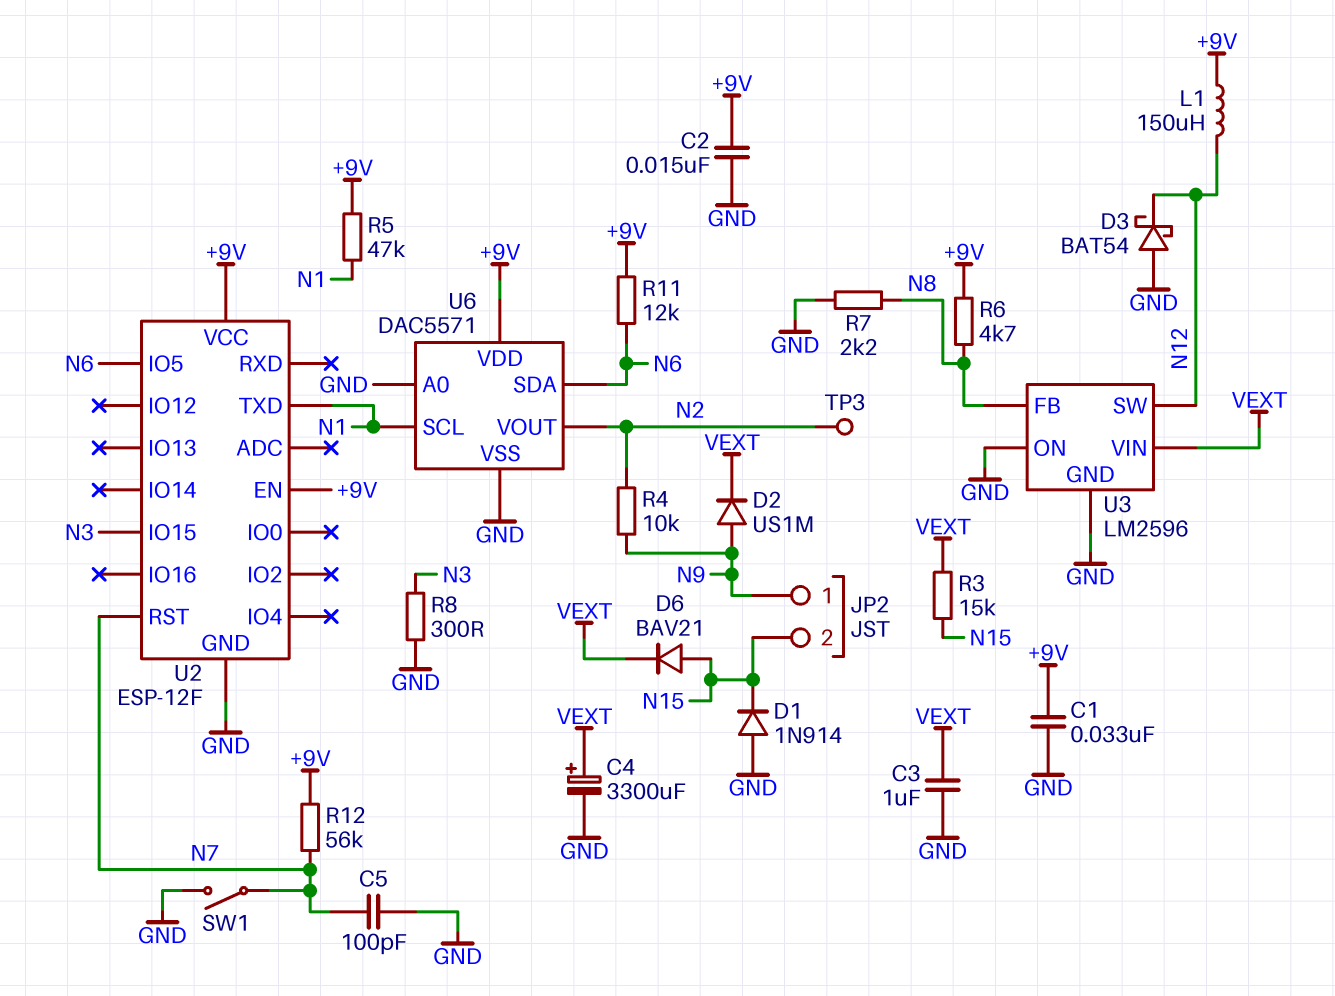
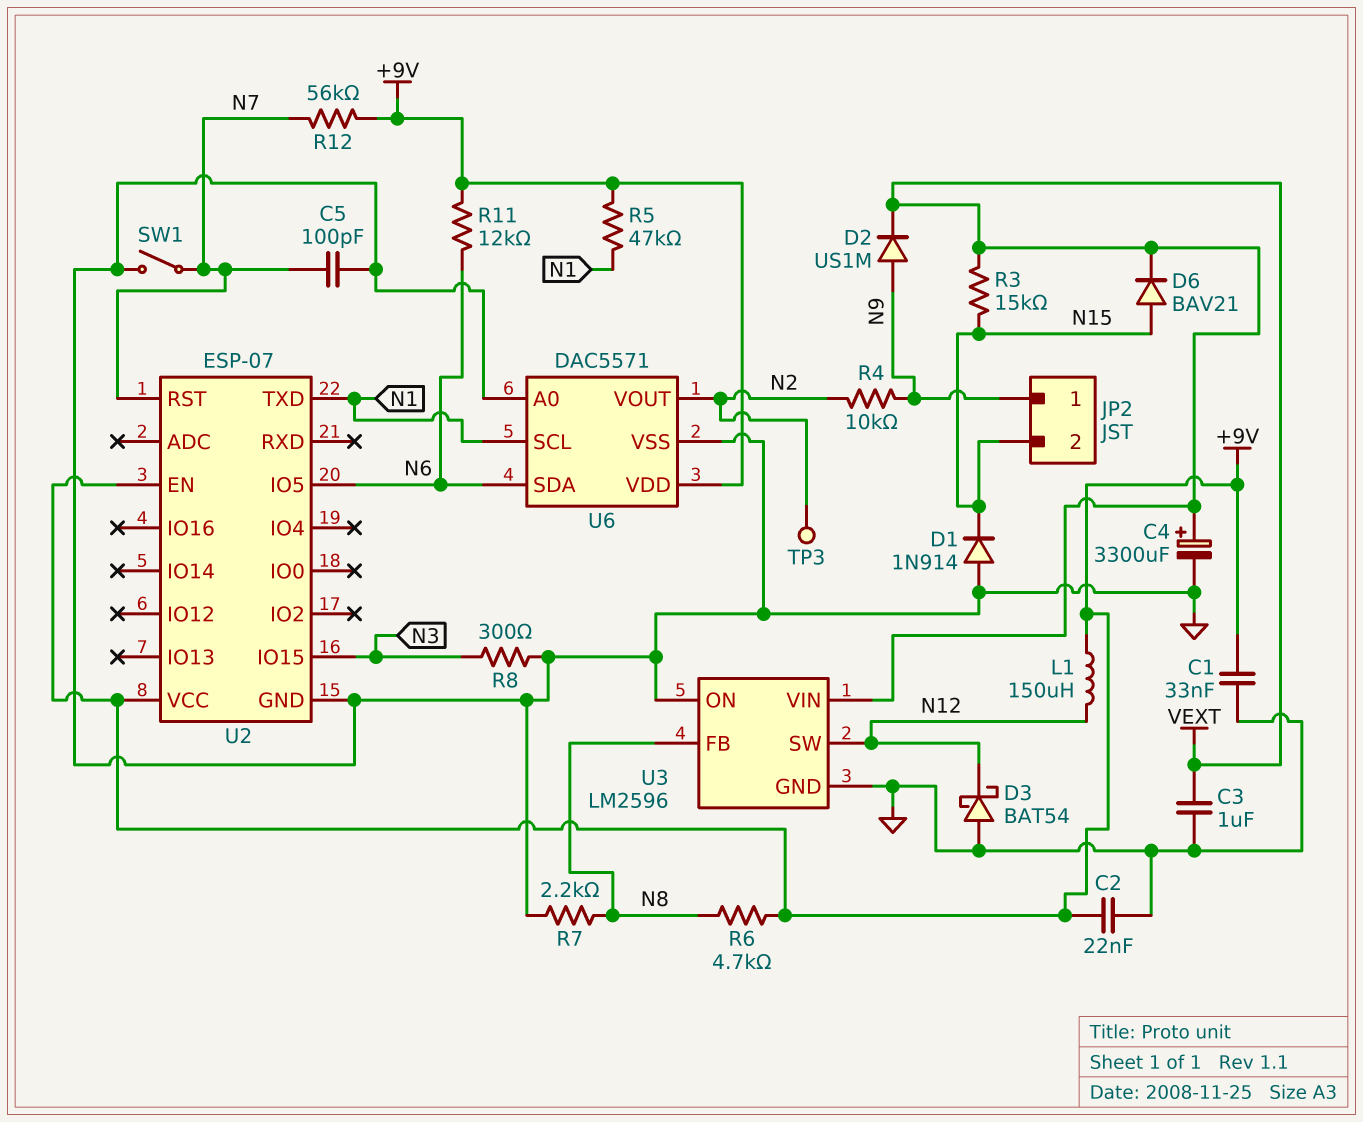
C2: 15nF (+9V, GND) -> 22nF (+9V, GND)
U2: ESP-12F -> ESP-07

